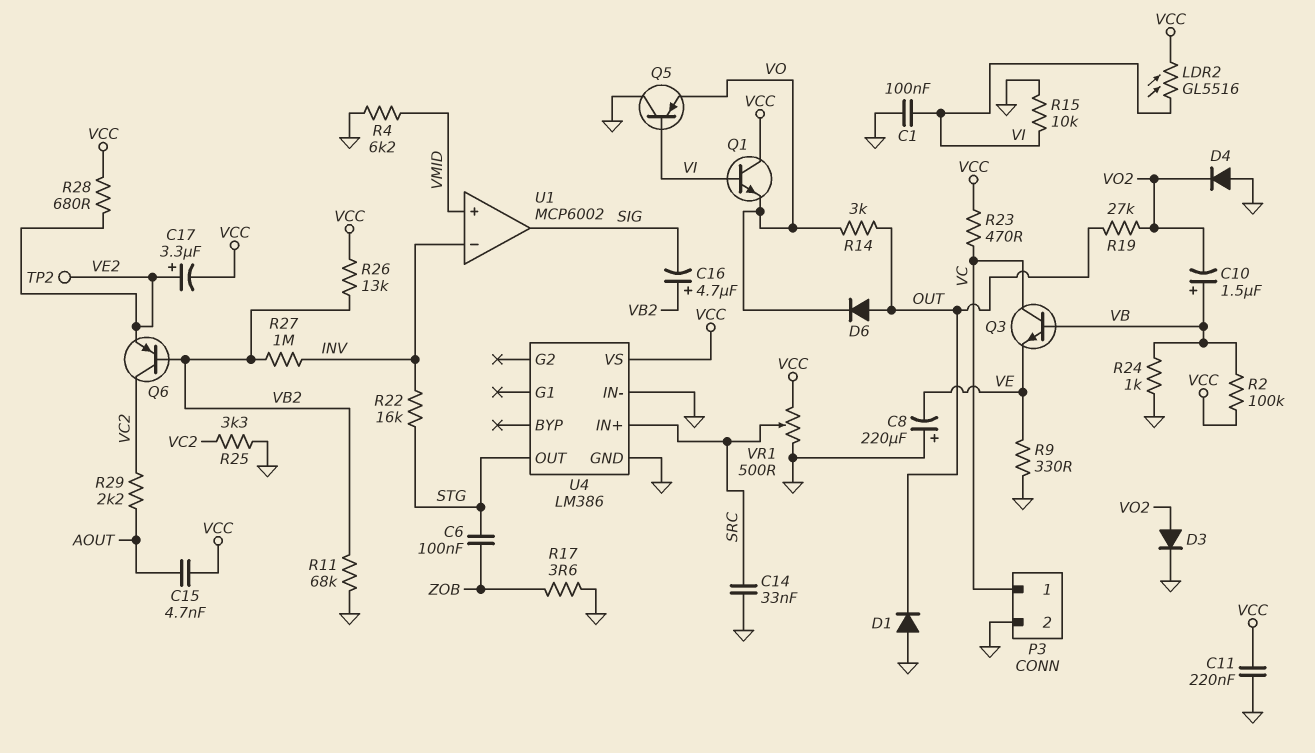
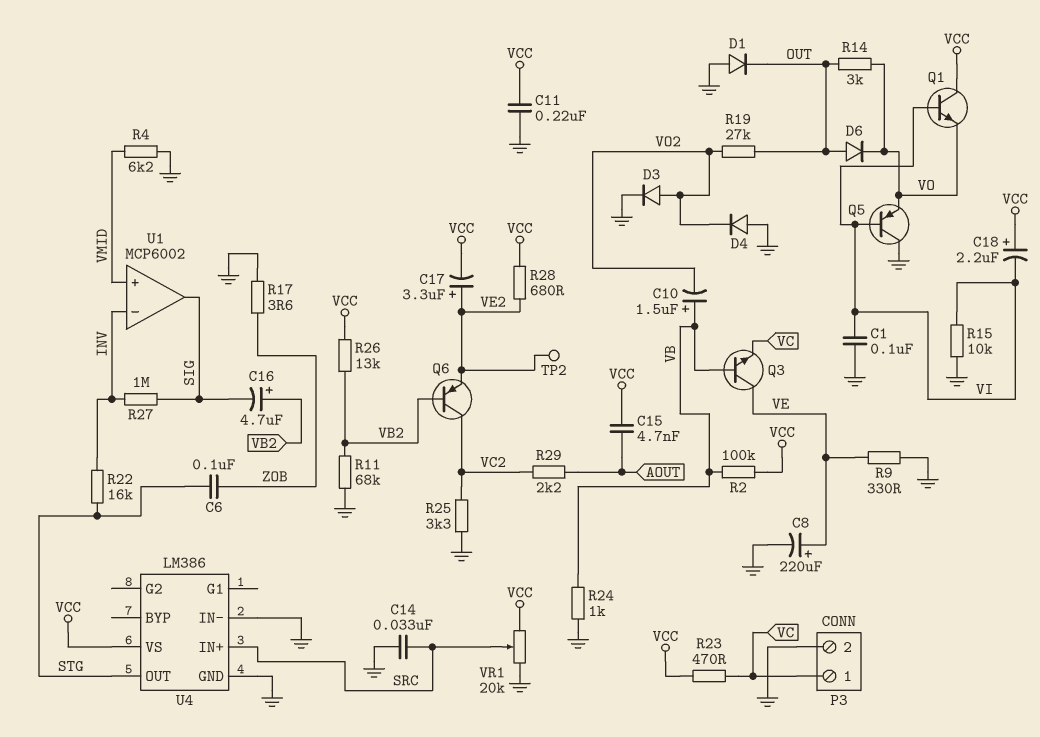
C8: 220uF (plus GND, minus VE) -> 220uF (plus VE, minus GND)
C18: none -> 2.2uF (plus VCC, minus VI)
LDR2: GL5516 (VCC, VI) -> none
Q3: NPN (B VB, C VC, E VE) -> NPN (B VB, C VE, E VC)
R27: 1M (INV, VB2) -> 1M (INV, SIG)
VR1: 500 (GND, VCC, wiper SRC) -> 20k (GND, VCC, wiper SRC)

